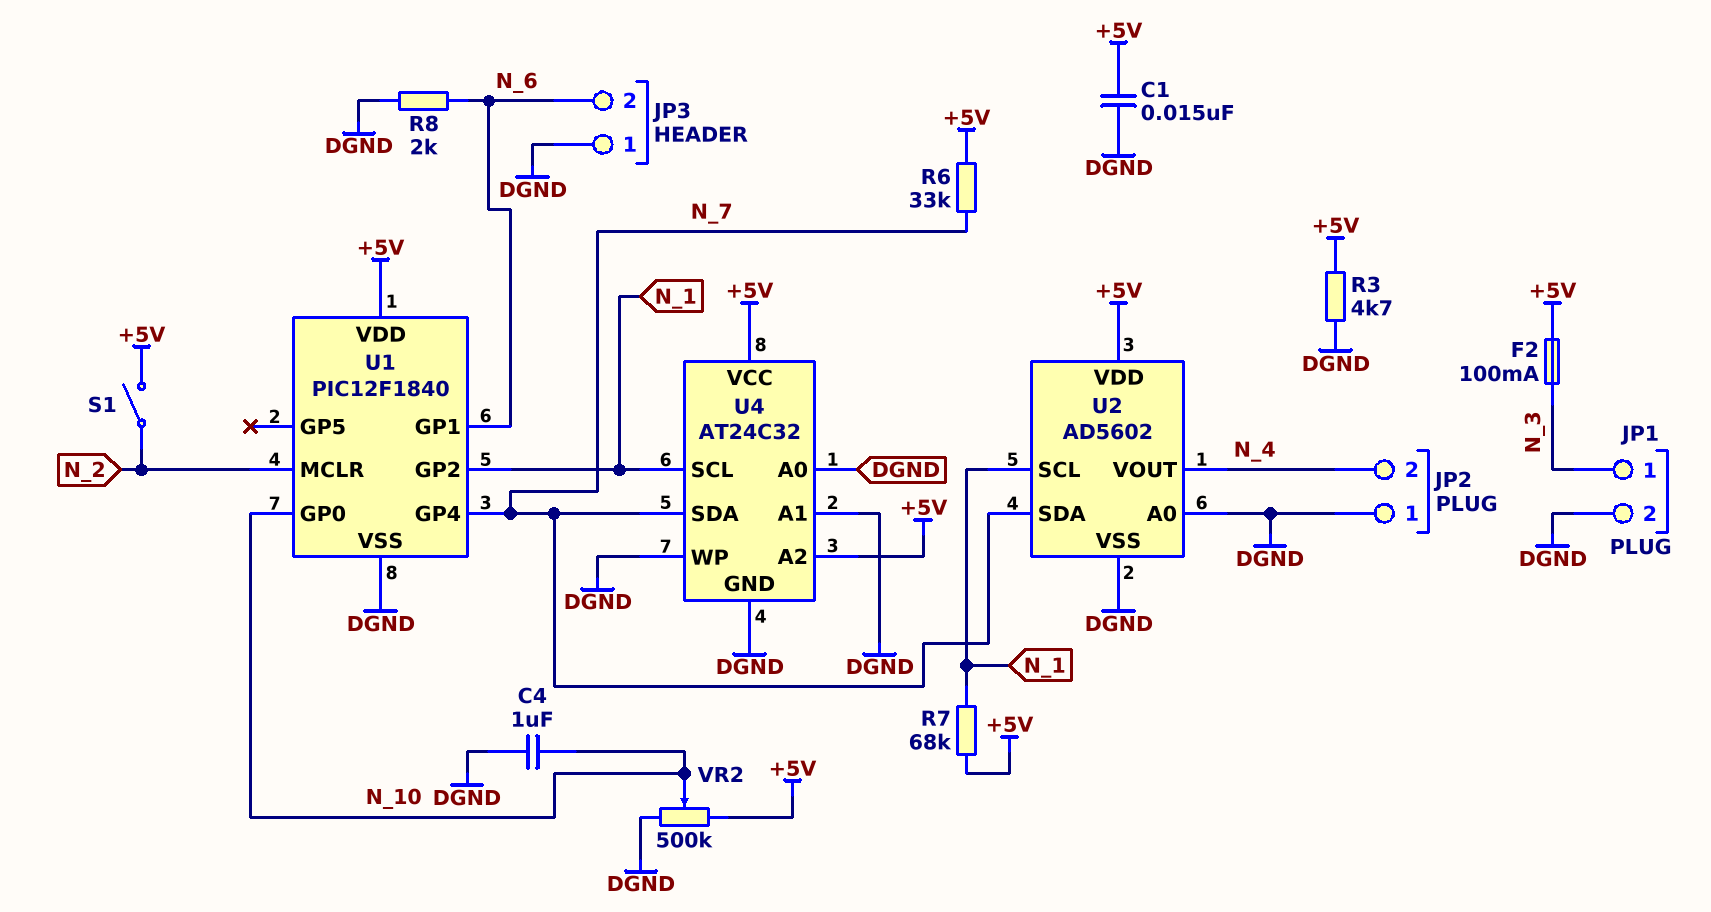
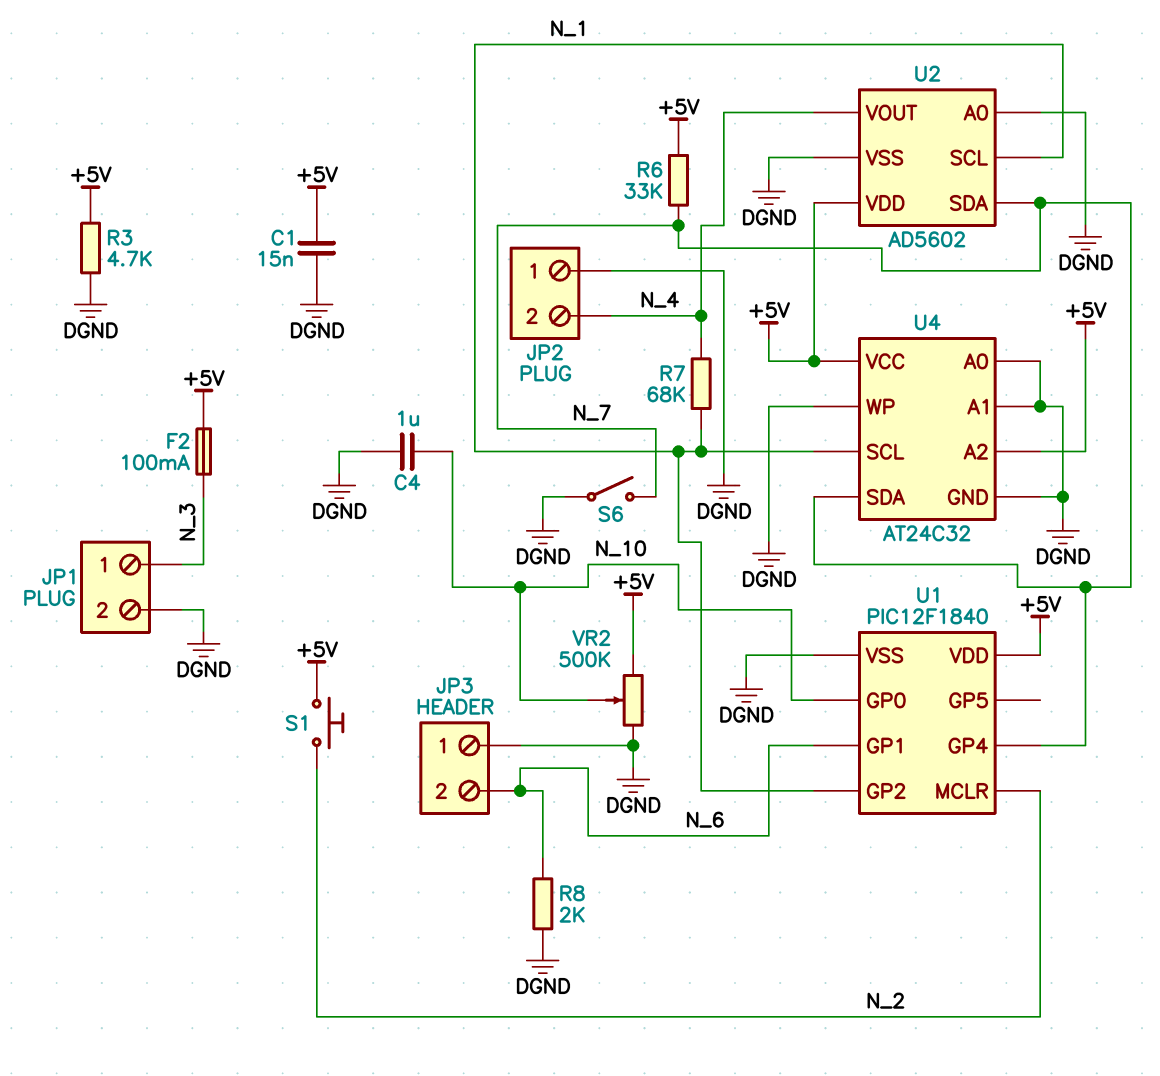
R7: 68k (+5V, N_1) -> 68k (N_1, N_4)
S1: switch (+5V, N_2) -> button (+5V, N_2)
S6: none -> switch (DGND, N_7)

